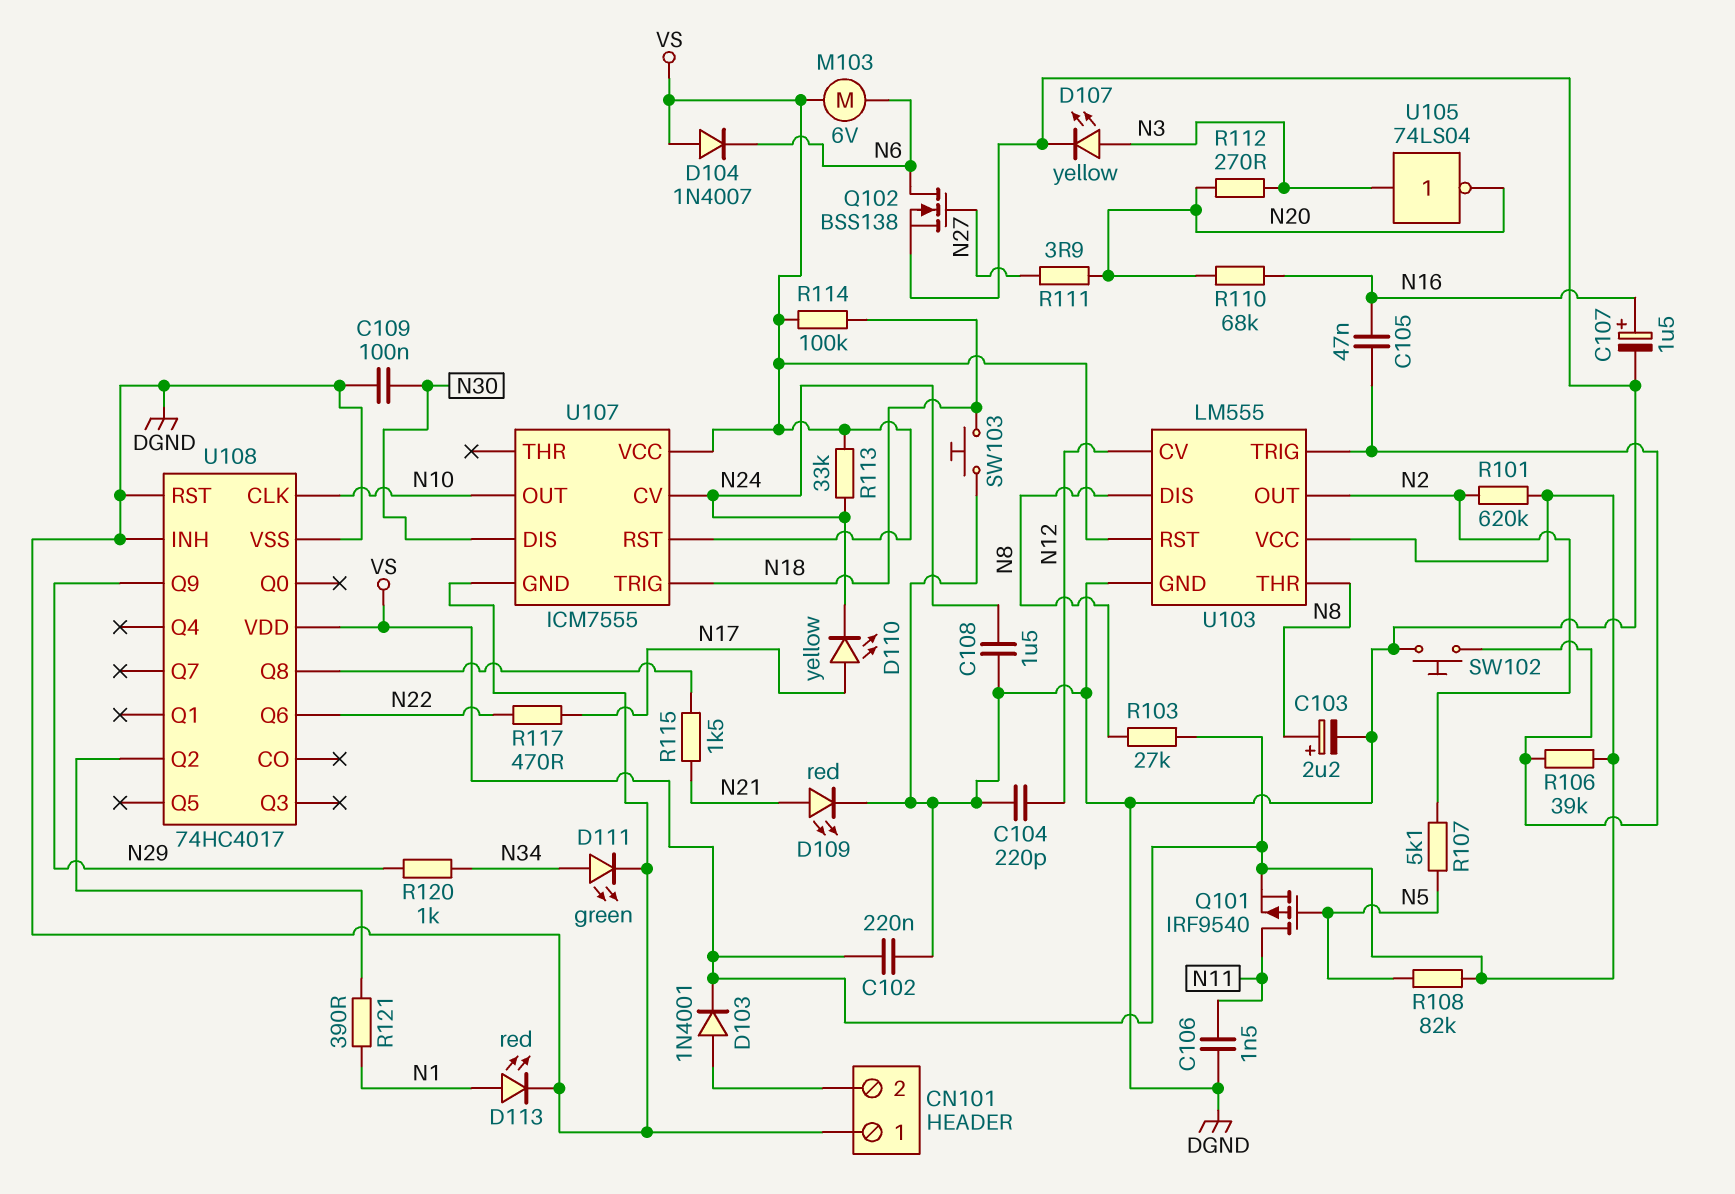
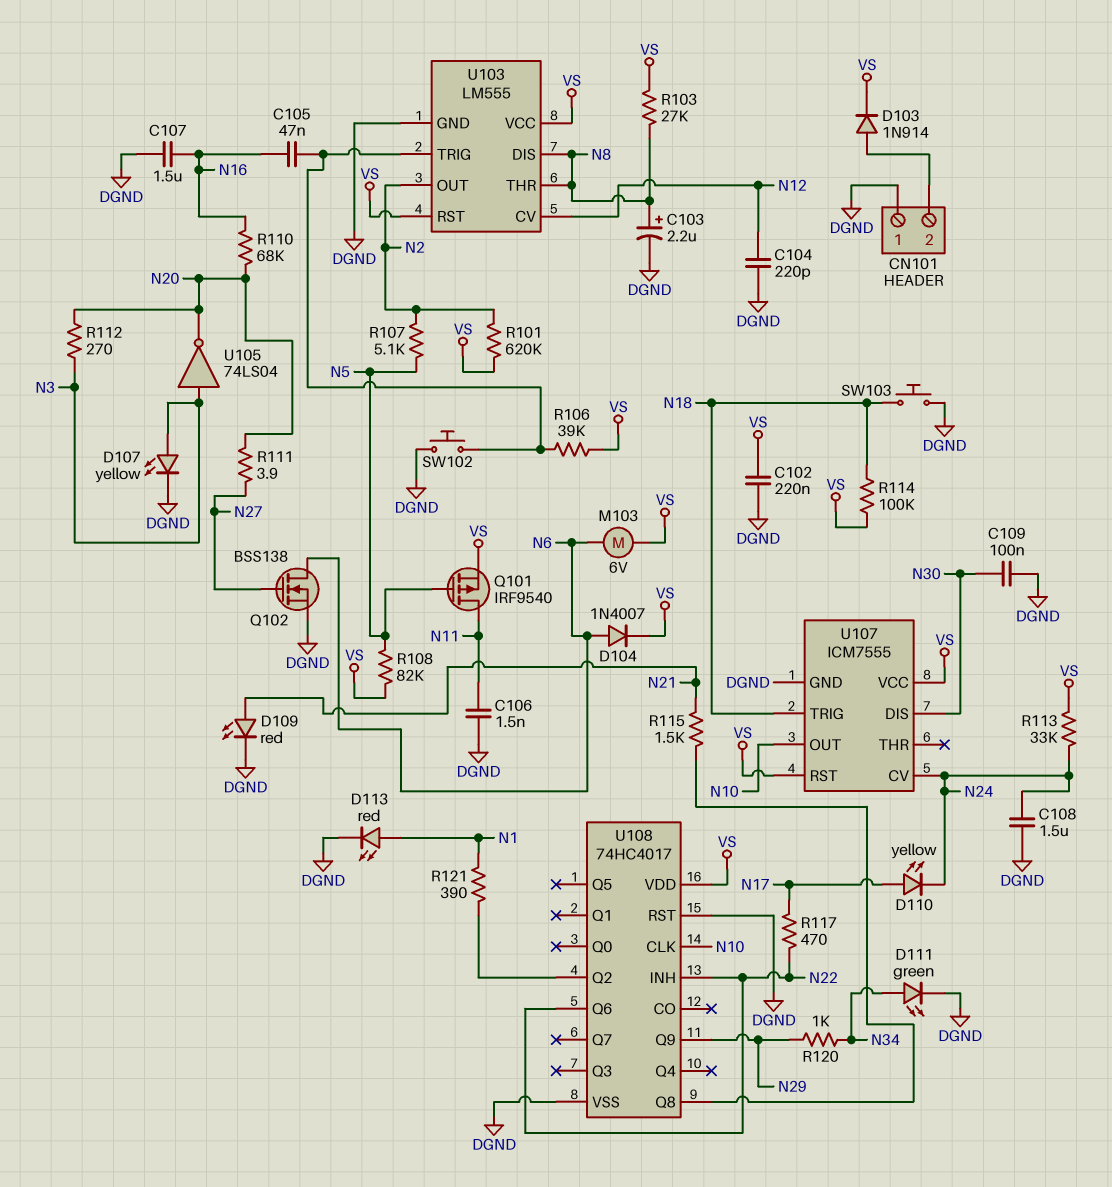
C107: 1.5uF (plus N16, minus DGND) -> 1.5uF (DGND, N16)
D103: diode 1N4001 (A CN101/2, K VS) -> diode 1N914 (A CN101/2, K VS)
D104: diode 1N4007 (A VS, K N6) -> diode 1N4007 (A N6, K VS)
U108 pin INH: DGND -> N22

